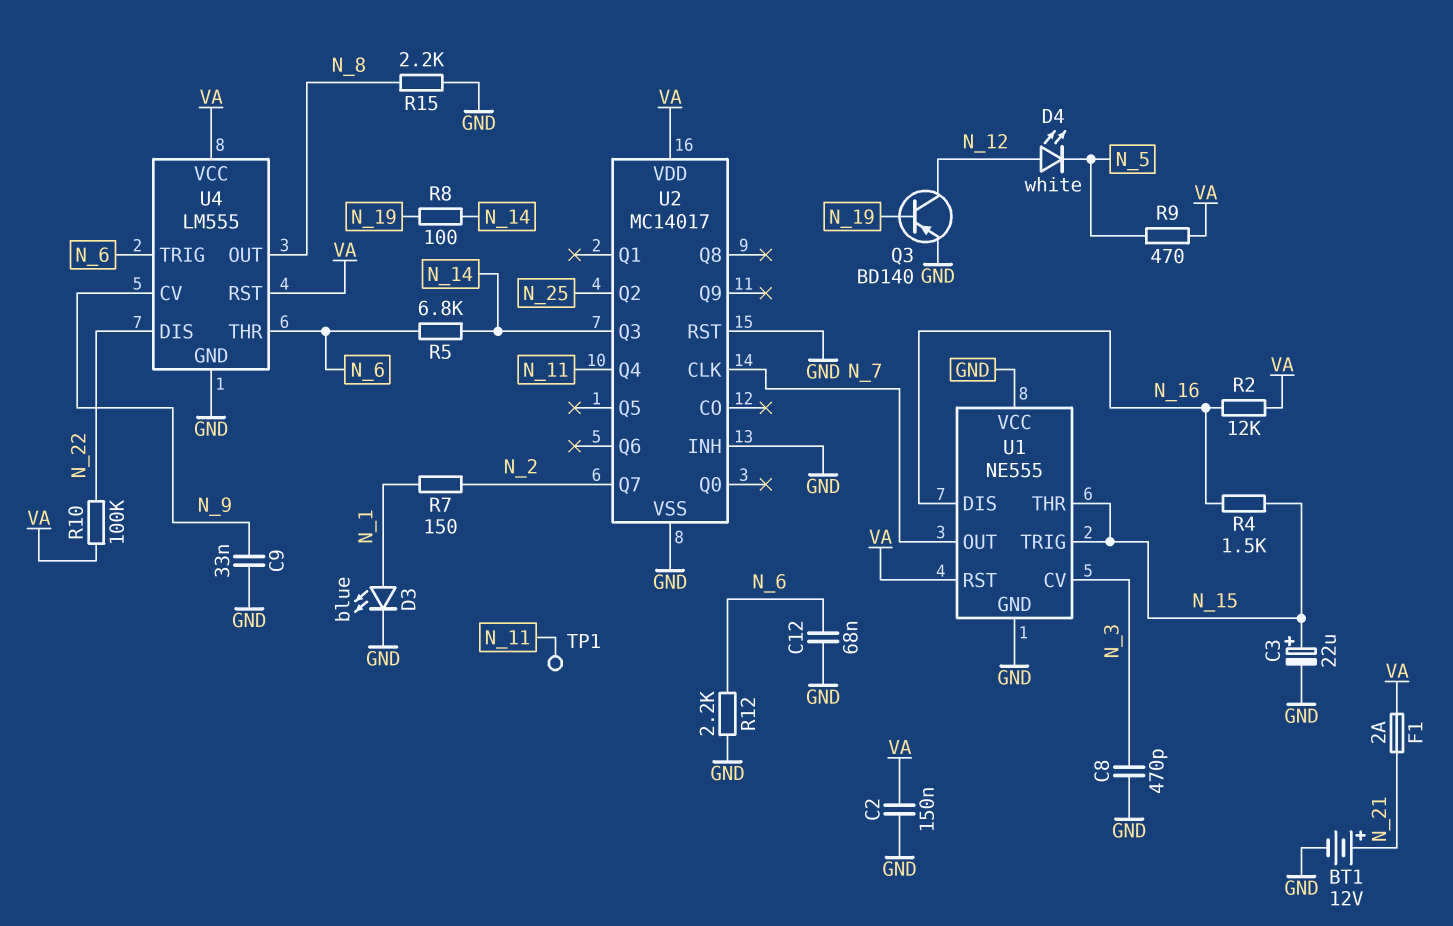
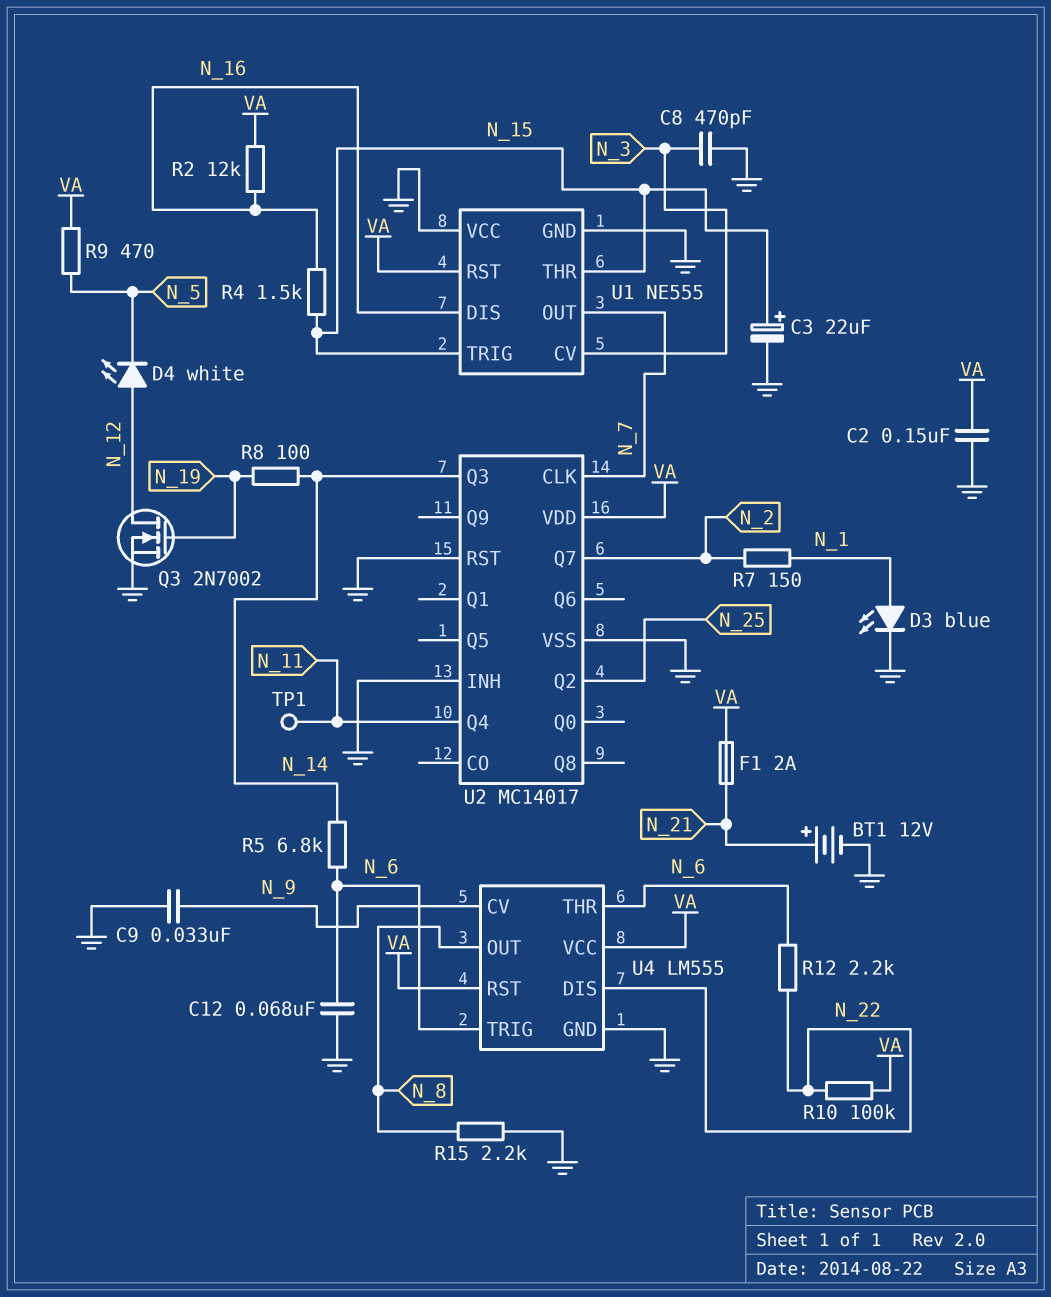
Q3: PNP BD140 (B N_19, C N_12, E GND) -> NMOS 2N7002 (G N_19, D N_12, S GND)
R12: 2.2k (GND, N_6) -> 2.2k (N_6, N_22)

